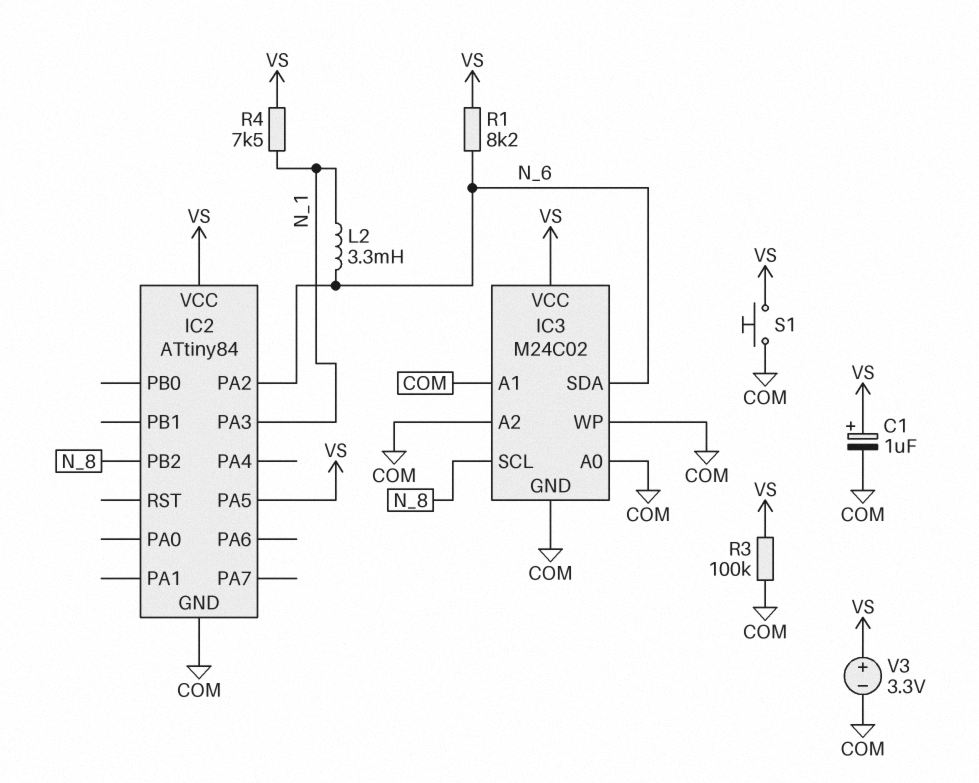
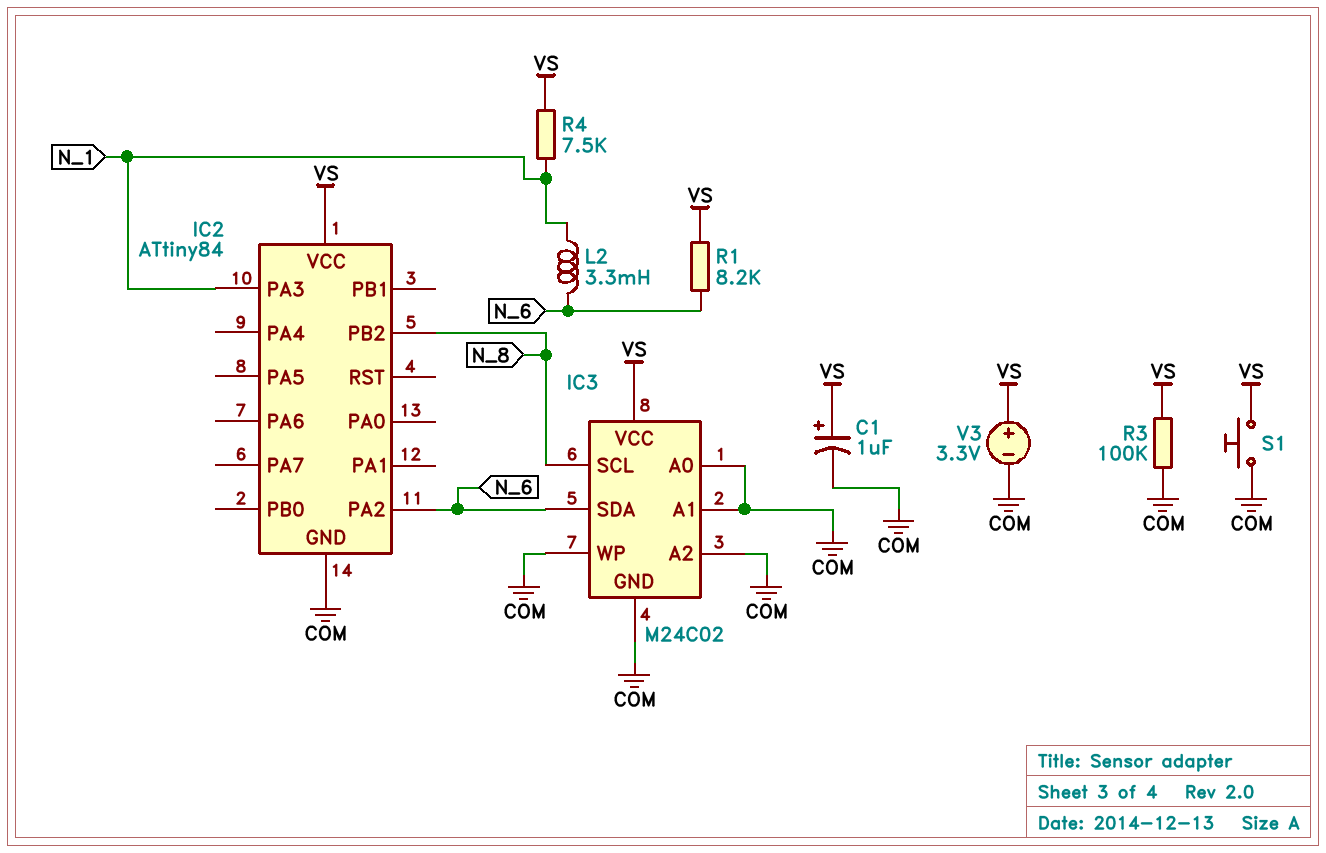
IC2 pin PA5: VS -> none

